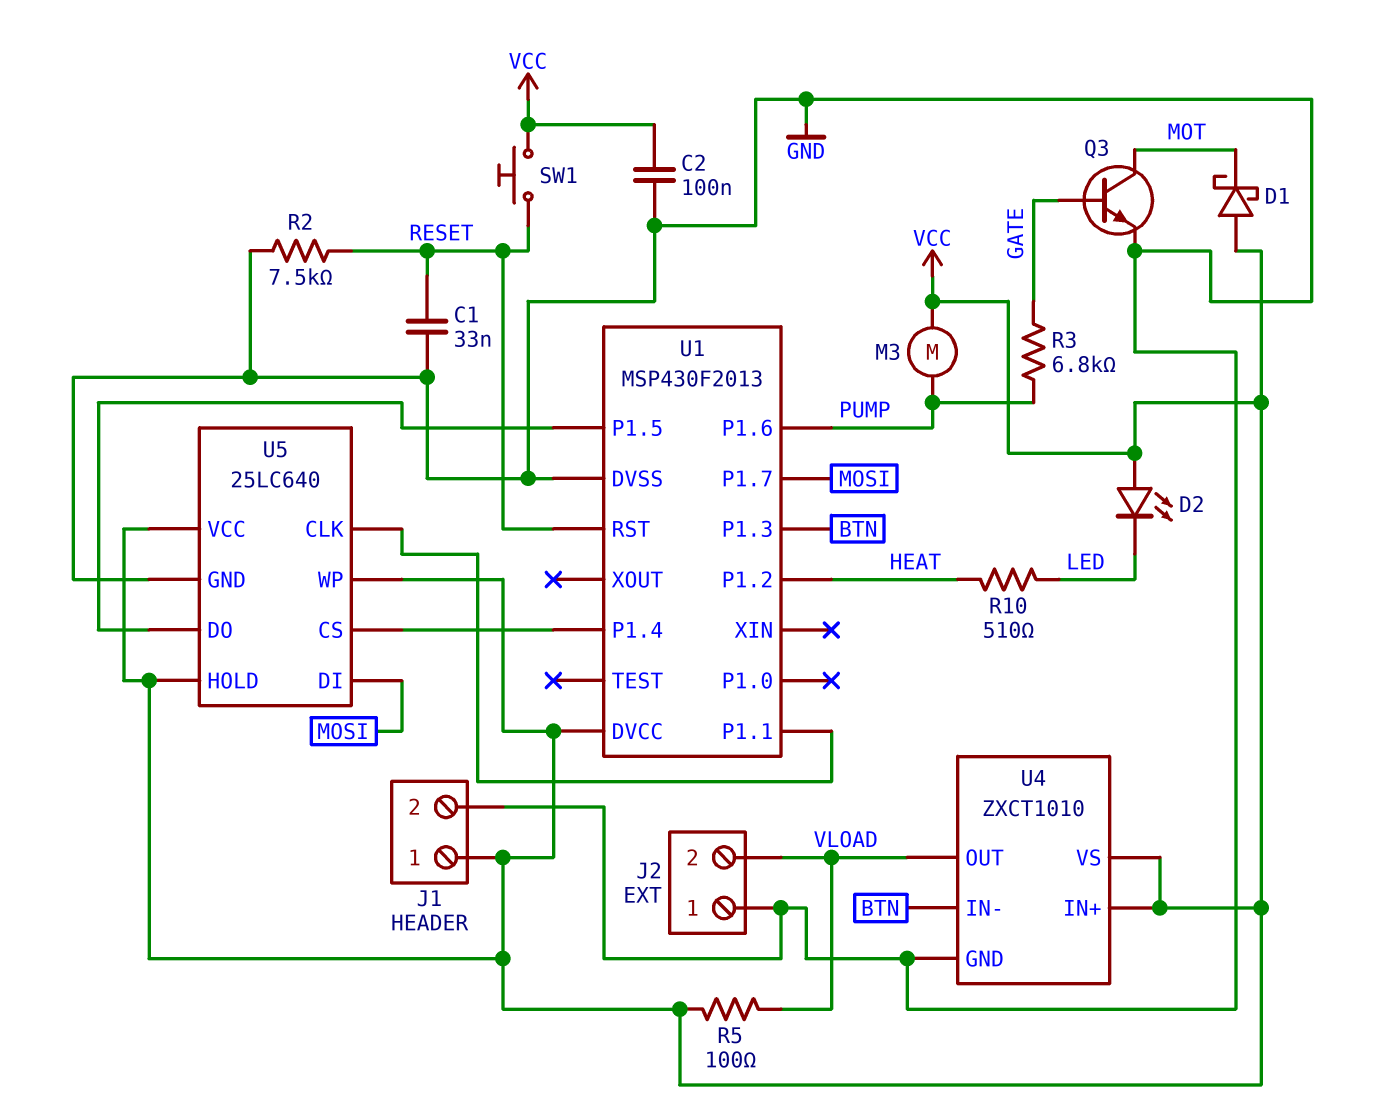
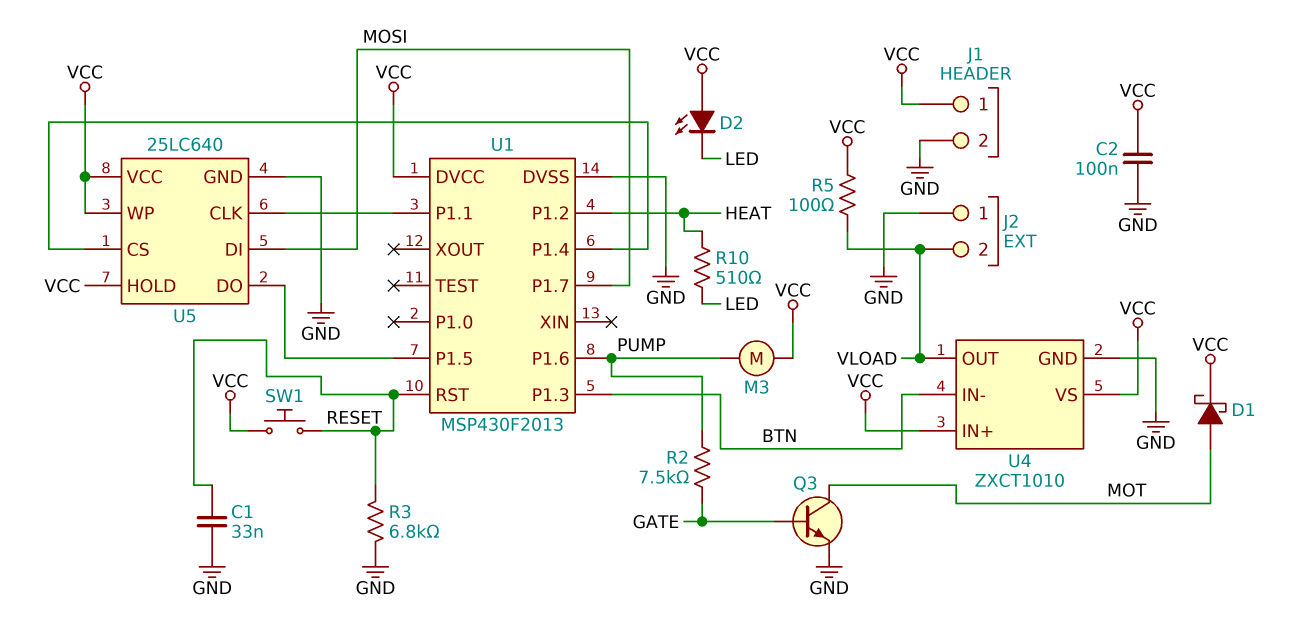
D1: schottky (A VCC, K MOT) -> schottky (A MOT, K VCC)
R2: 7.5k (GND, RESET) -> 7.5k (GATE, PUMP)
R3: 6.8k (GATE, PUMP) -> 6.8k (GND, RESET)

